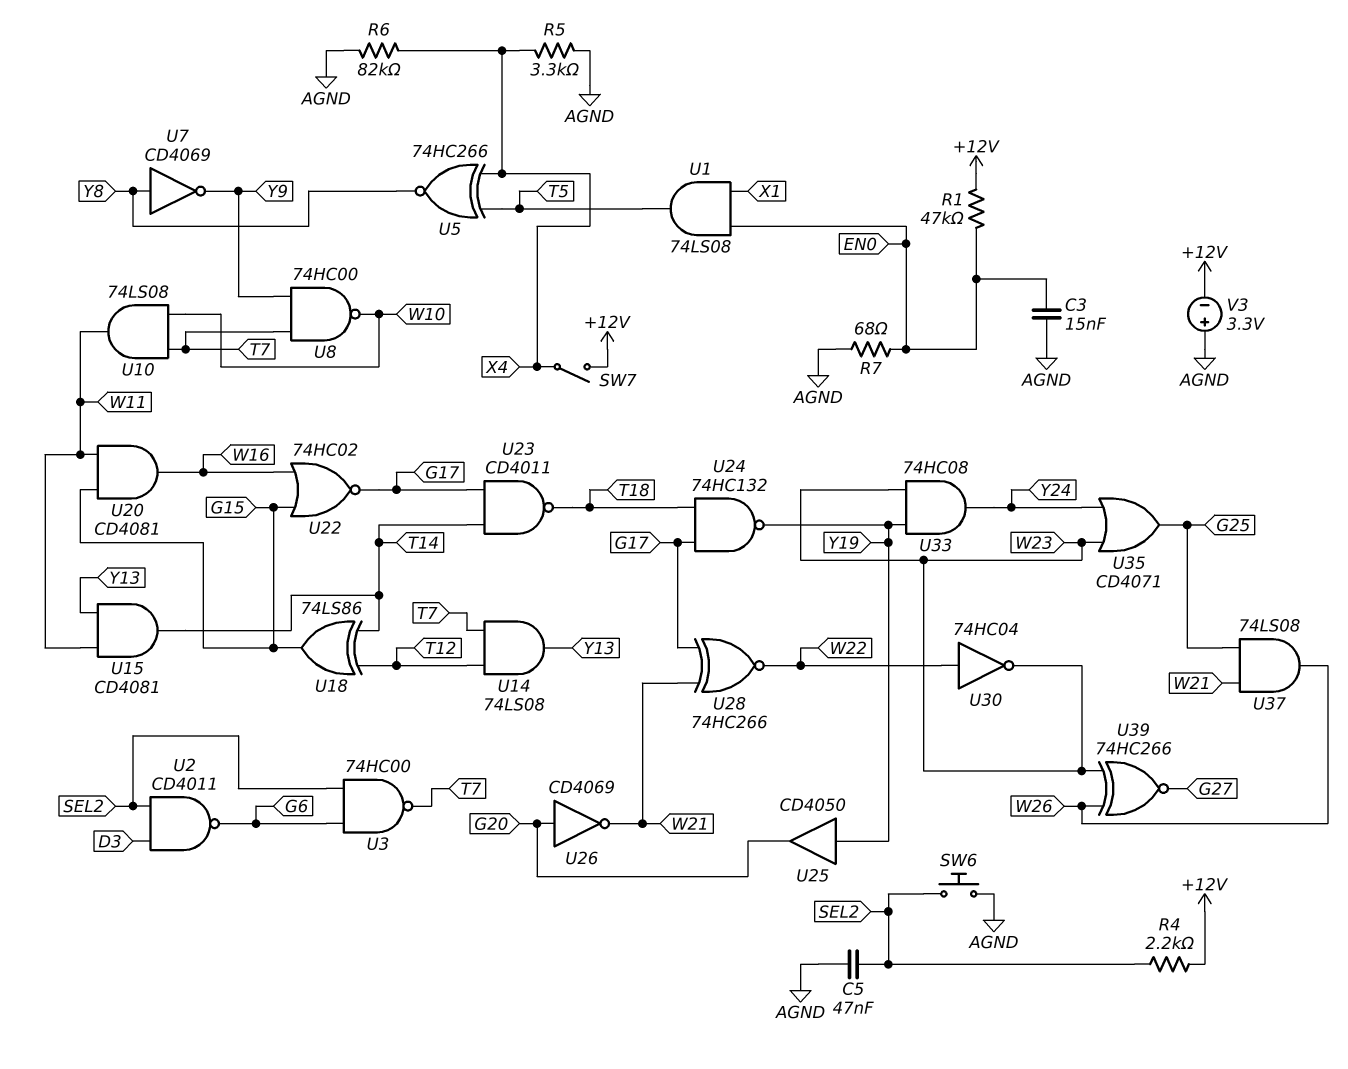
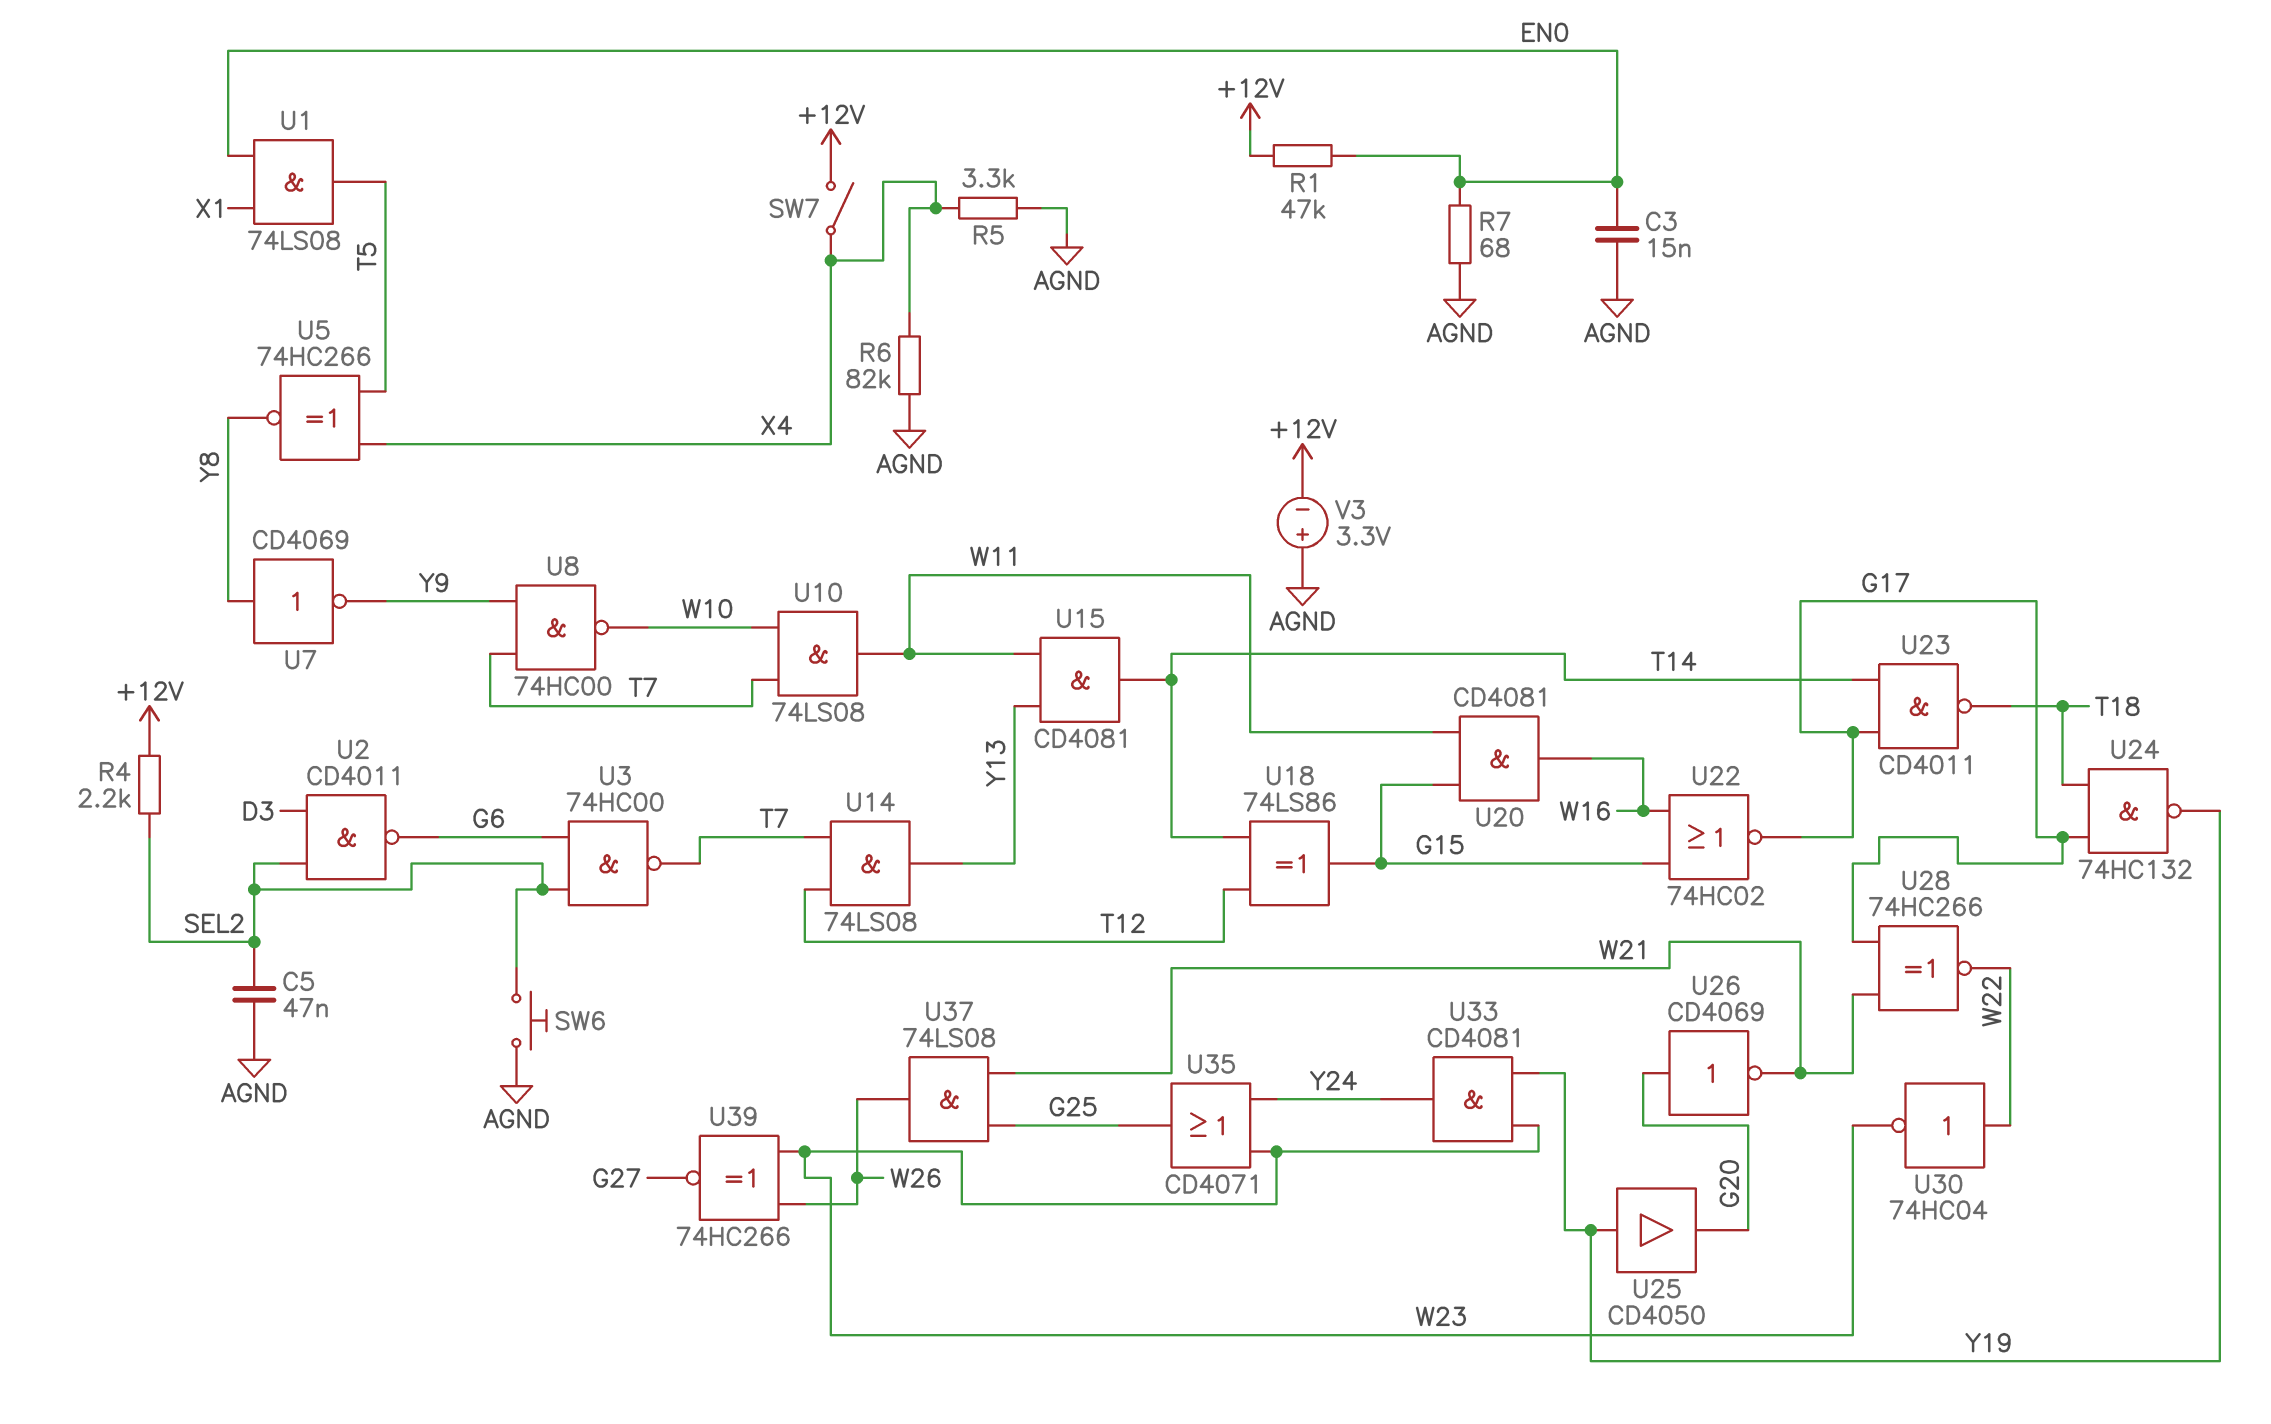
U33: AND 74HC08 (in W23, in Y19, out Y24) -> AND CD4081 (in W23, in Y19, out Y24)

